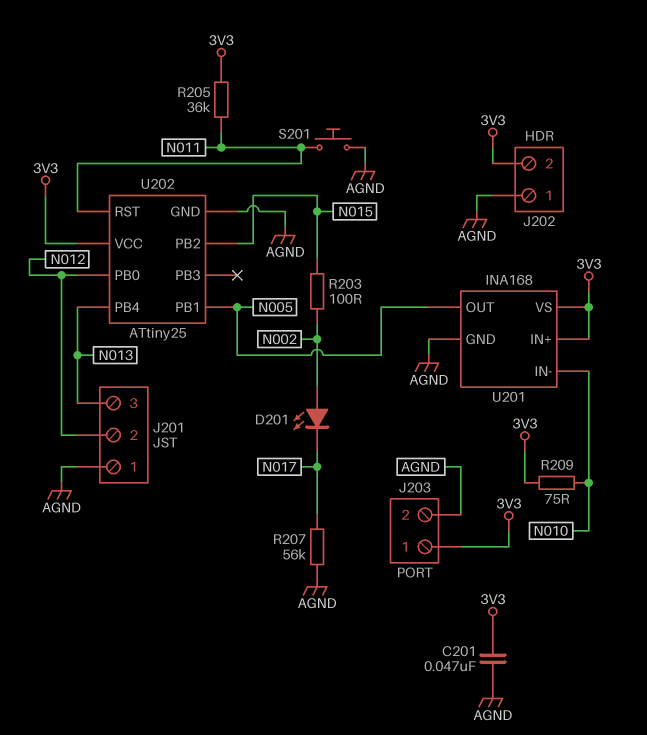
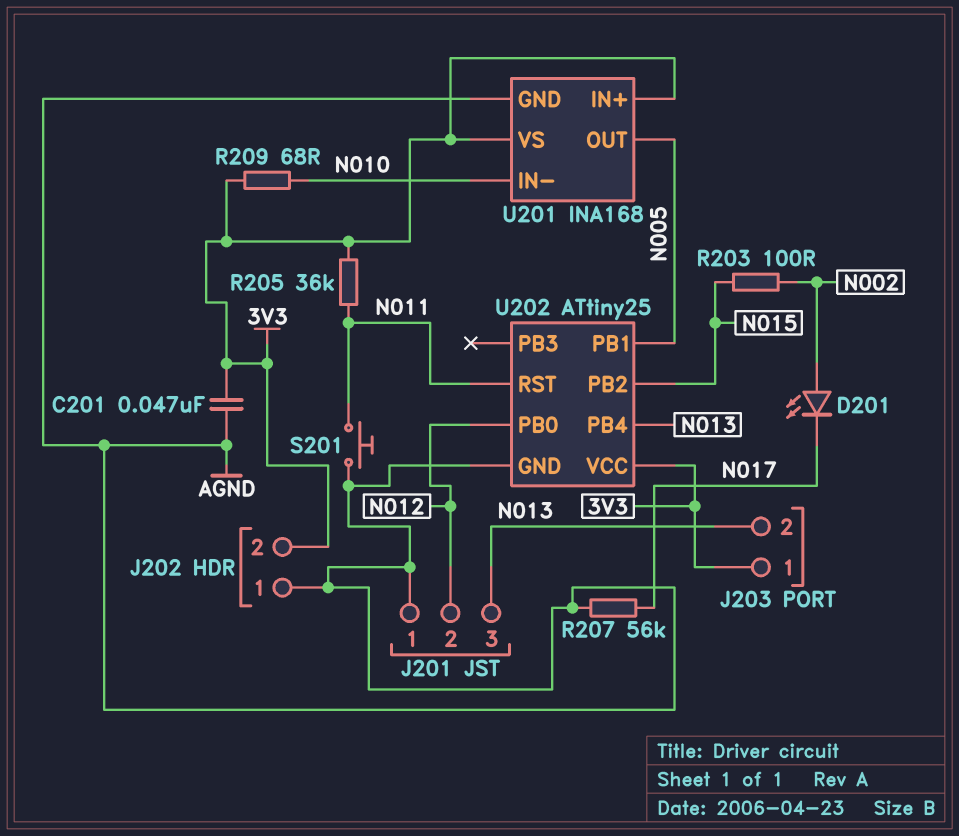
J203 pin 2: AGND -> N013
R209: 75 (3V3, N010) -> 68 (3V3, N010)

